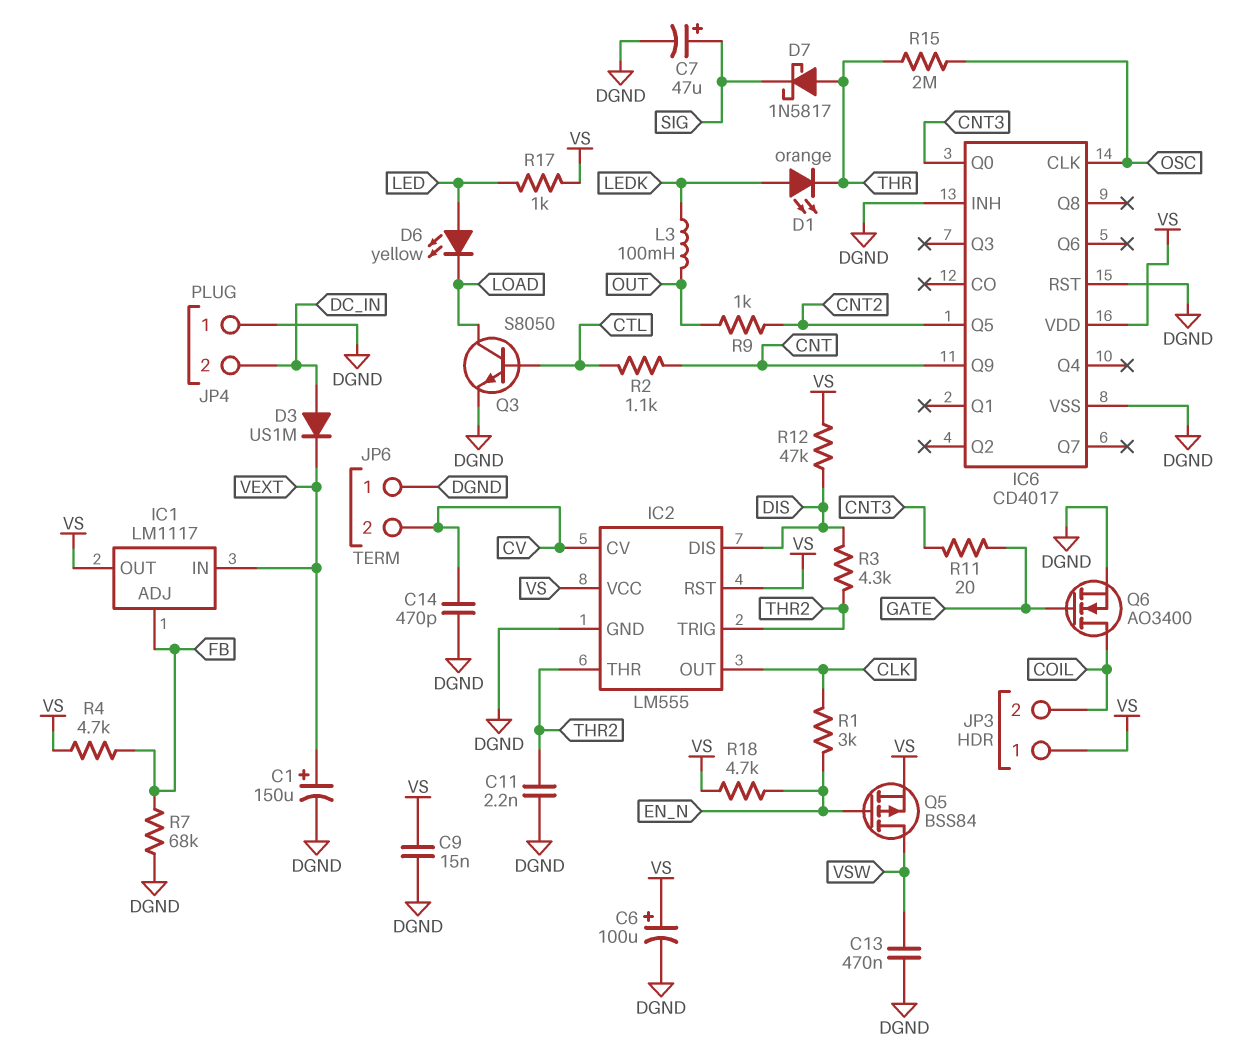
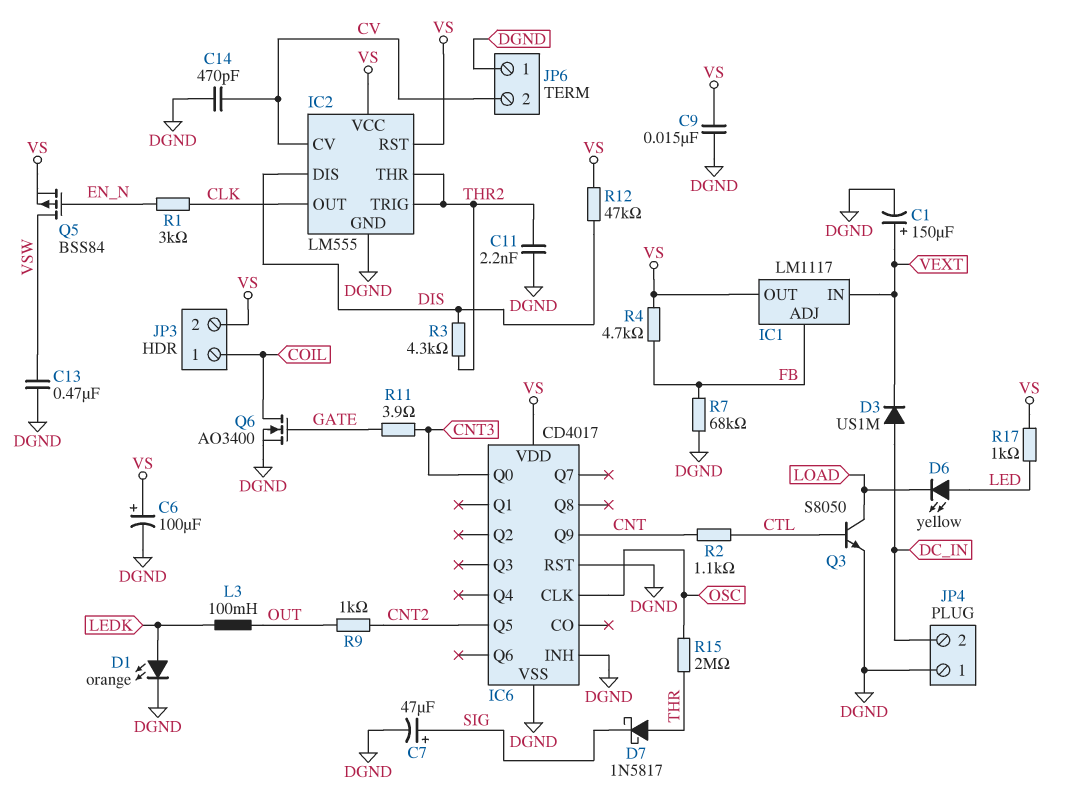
D1: LED orange (A LEDK, K THR) -> LED orange (A LEDK, K DGND)
JP3 pin 1: VS -> COIL
JP3 pin 2: COIL -> VS
R11: 20 (CNT3, GATE) -> 3.9 (CNT3, GATE)
R18: 4.7k (EN_N, VS) -> none

